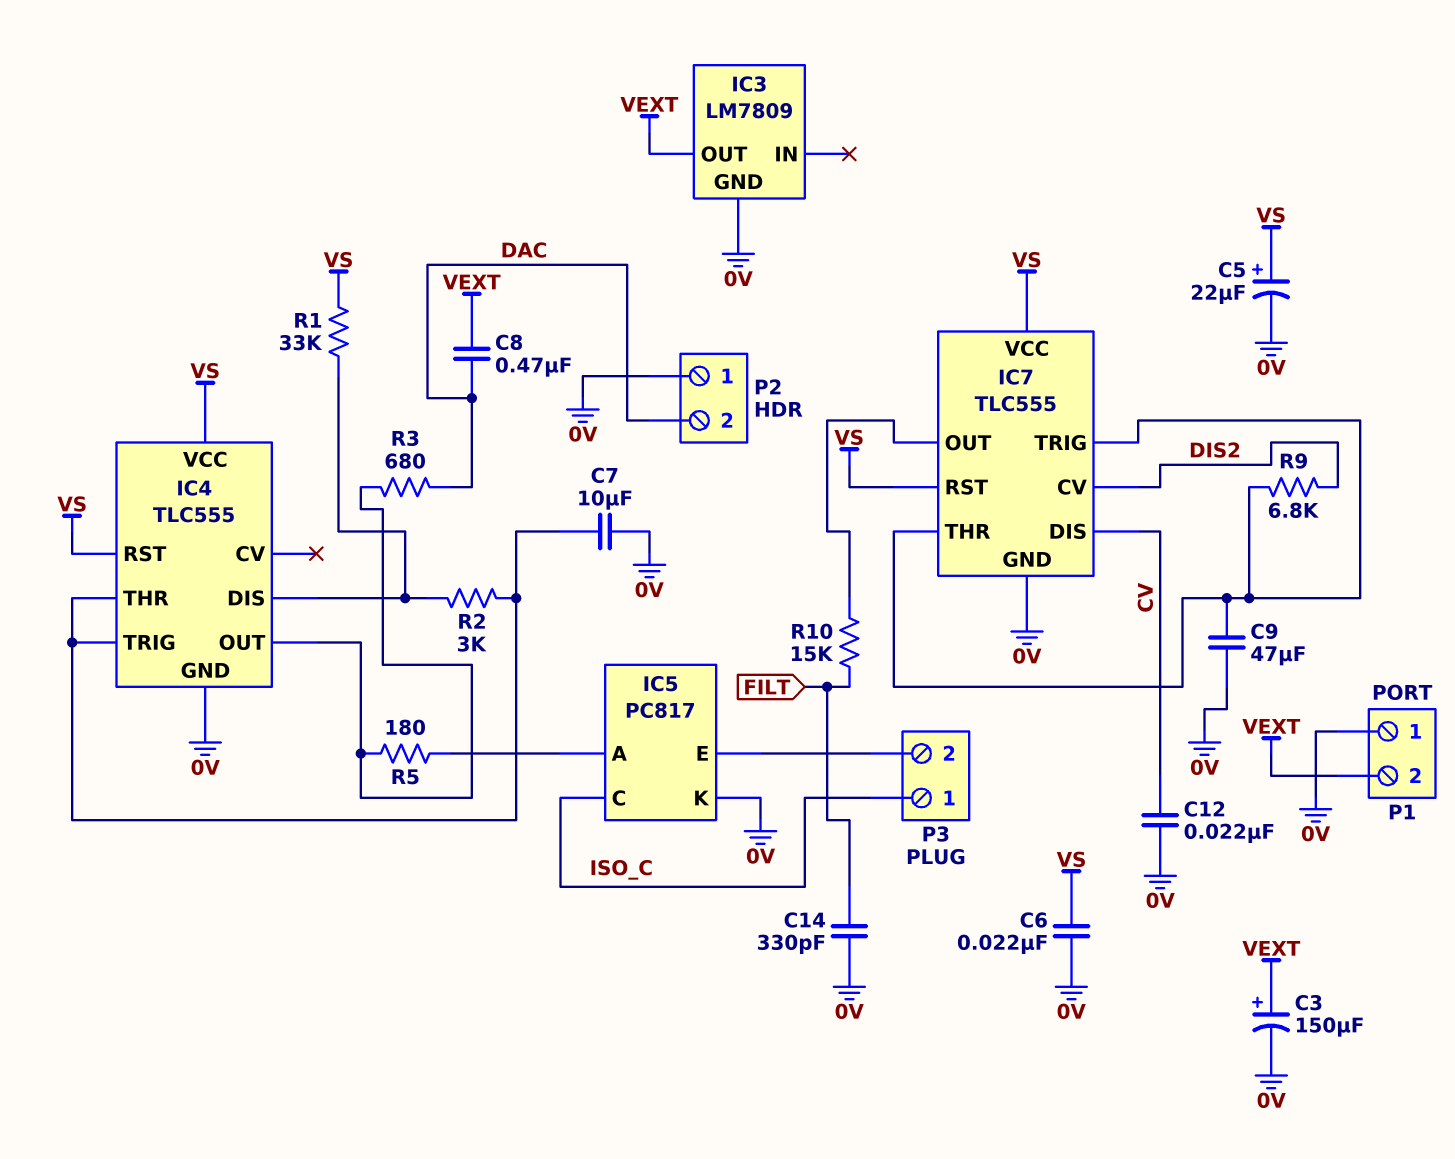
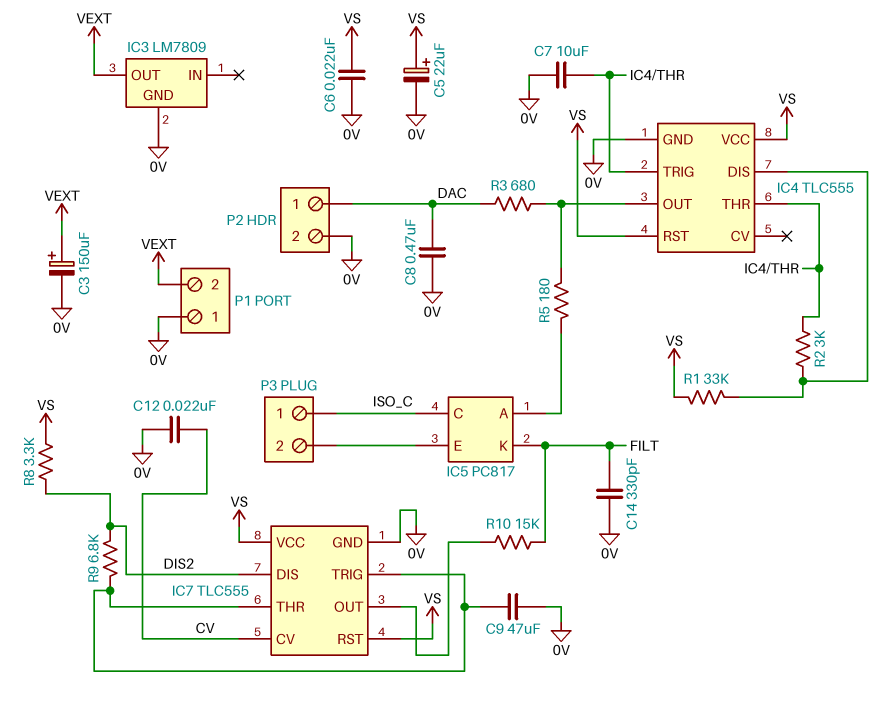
C8: 470nF (DAC, VEXT) -> 470nF (0V, DAC)
IC5 pin K: 0V -> FILT
IC7 pin CV: DIS2 -> CV
IC7 pin DIS: CV -> DIS2
P2 pin 1: 0V -> DAC
P2 pin 2: DAC -> 0V
R8: none -> 3.3k (DIS2, VS)

